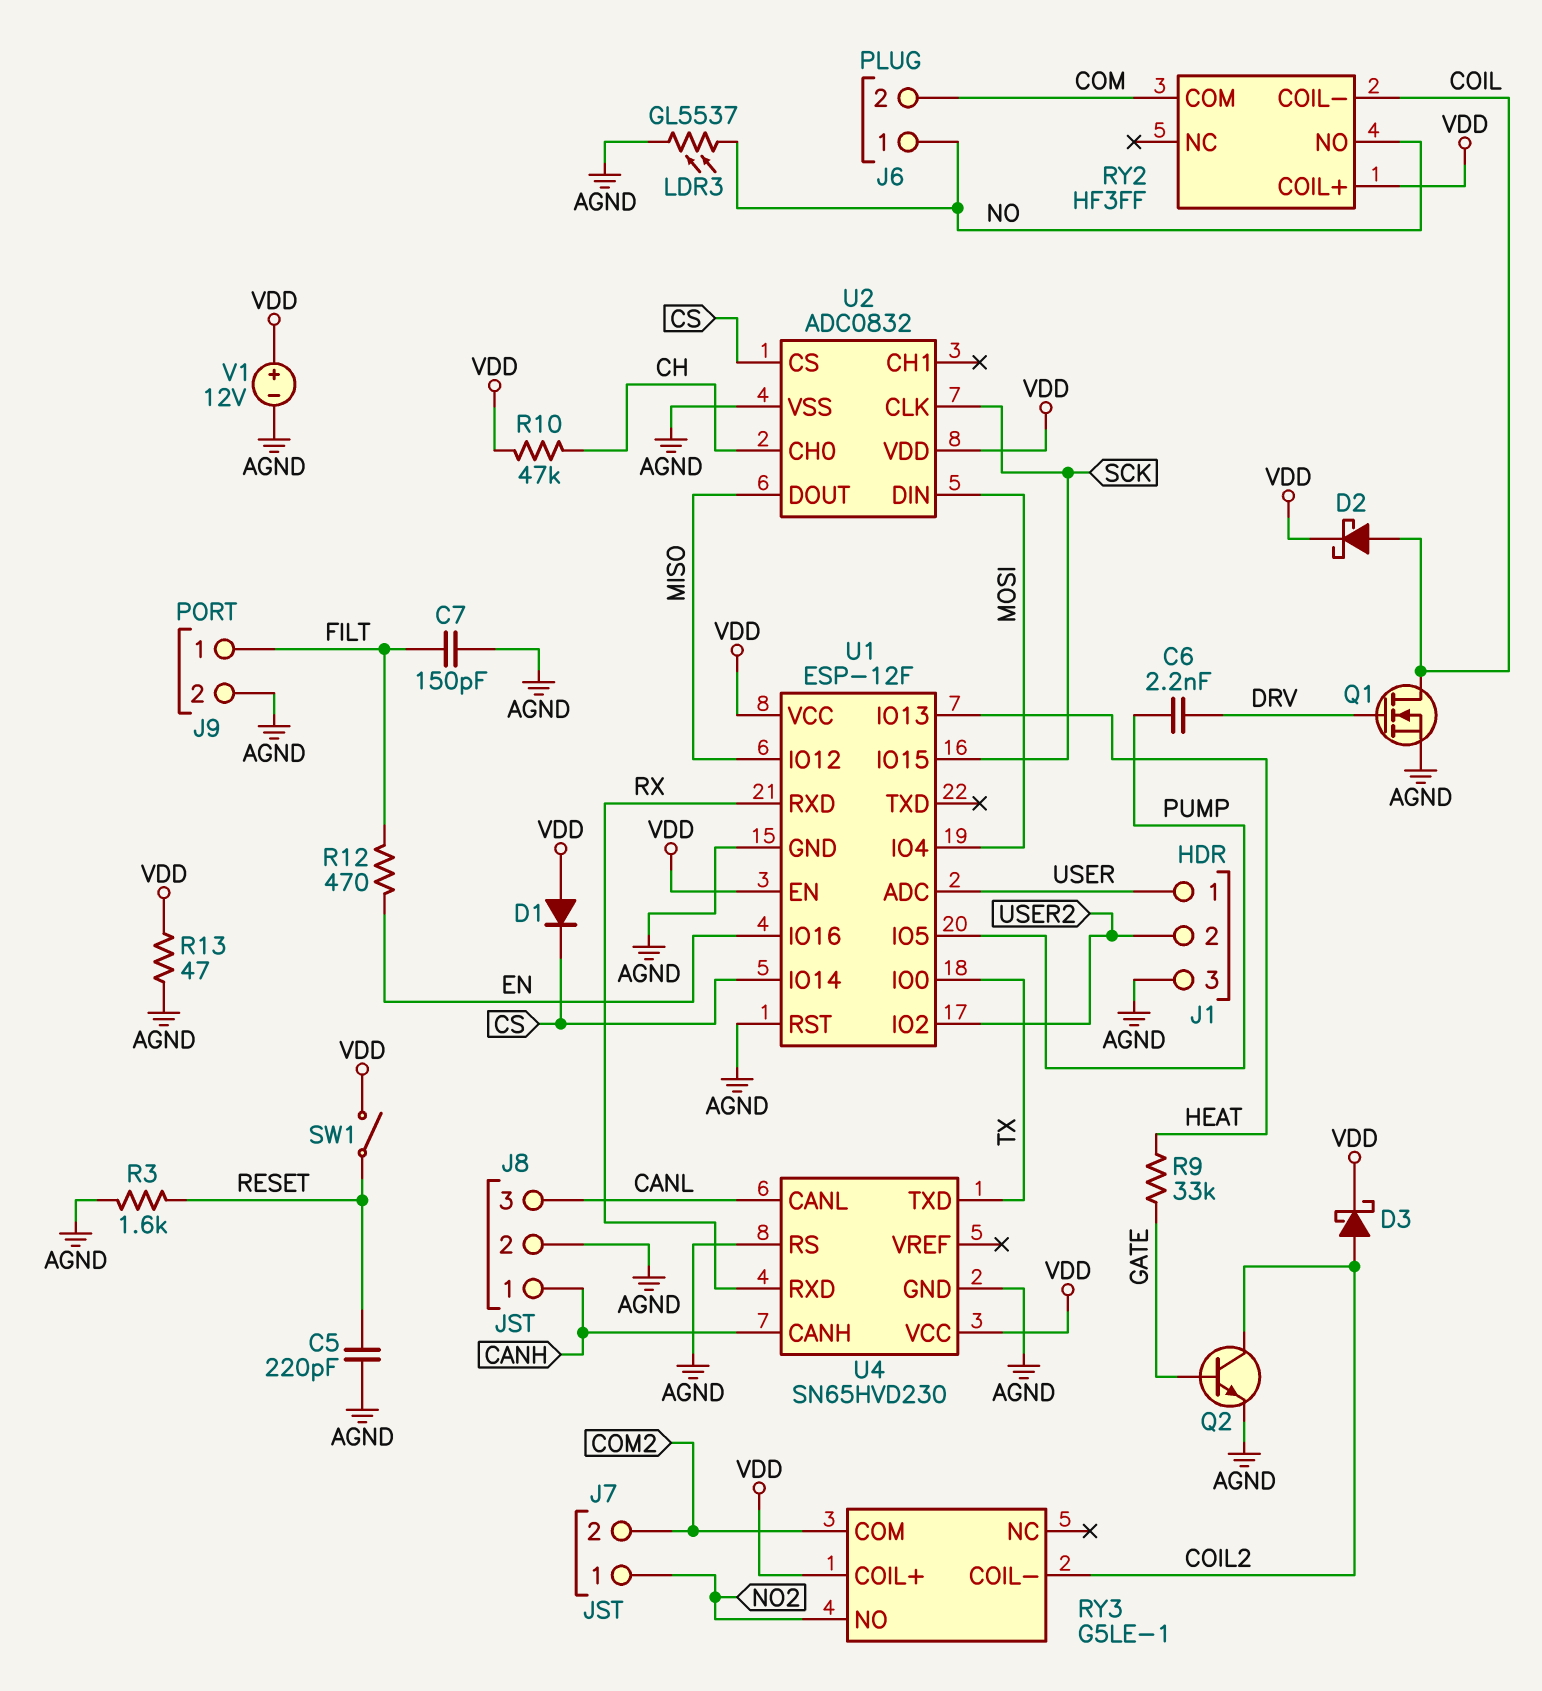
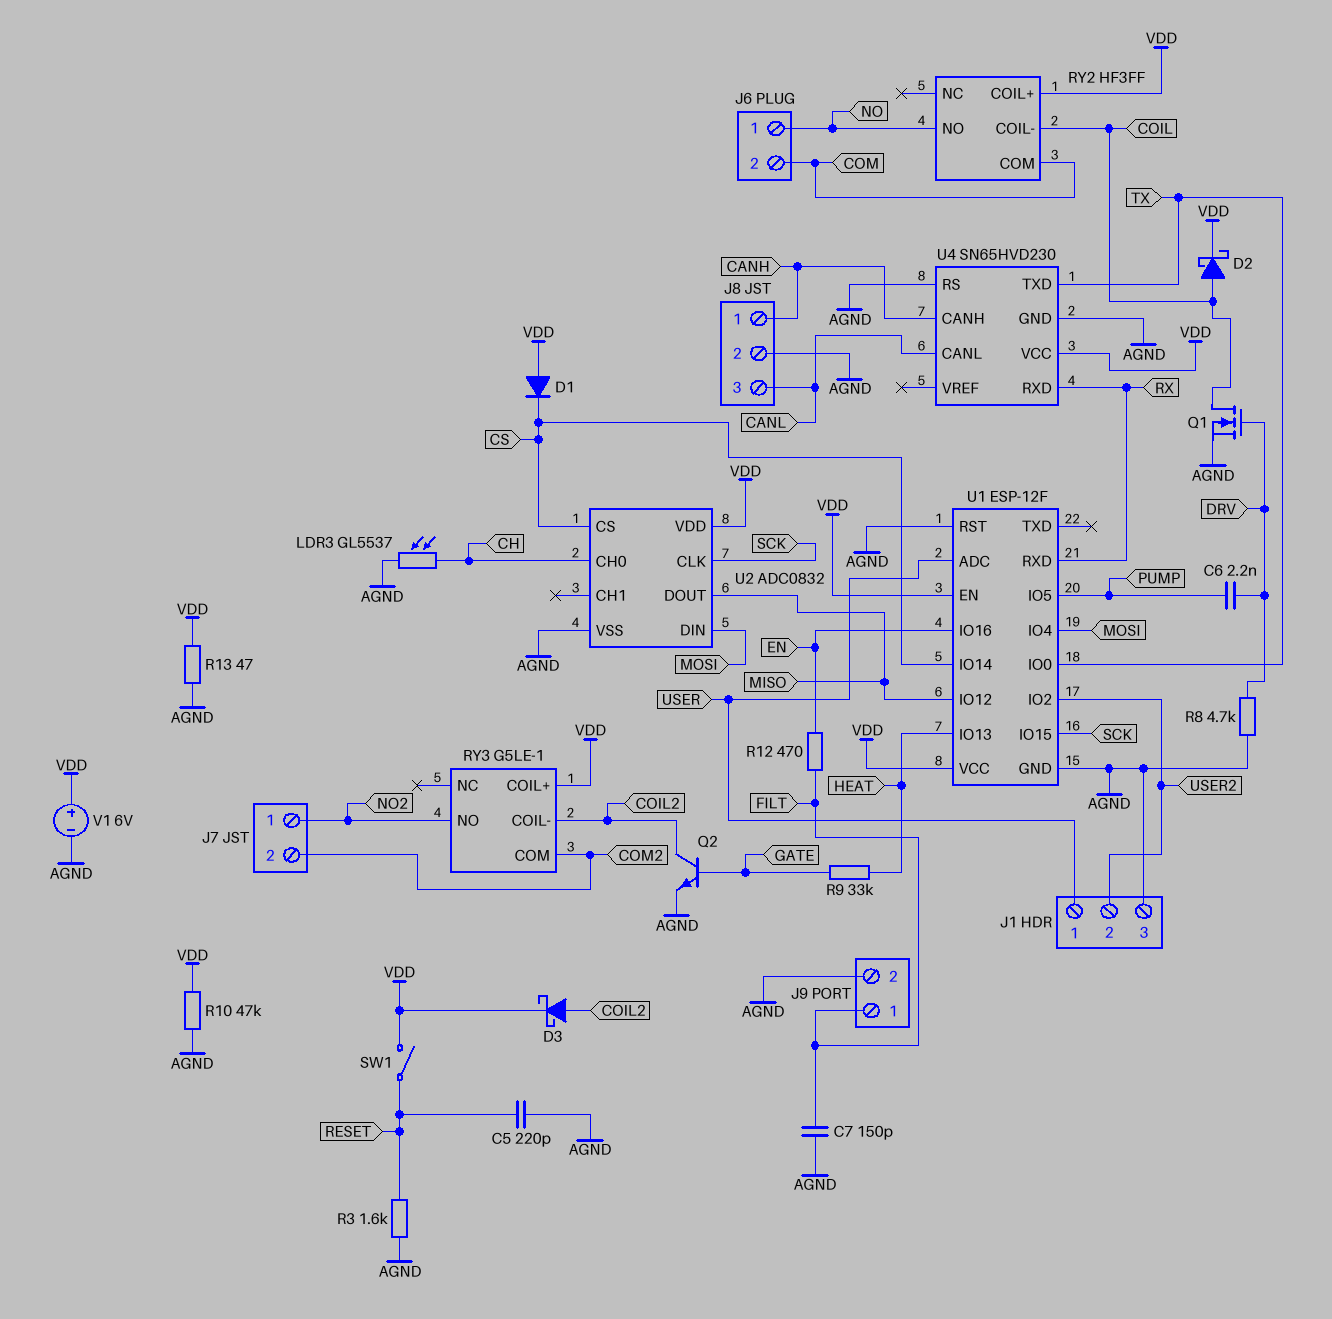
LDR3: GL5537 (AGND, NO) -> GL5537 (AGND, CH)
R8: none -> 4.7k (AGND, DRV)
R10: 47k (CH, VDD) -> 47k (AGND, VDD)
V1: 12V (plus VDD, minus AGND) -> 6V (plus VDD, minus AGND)

